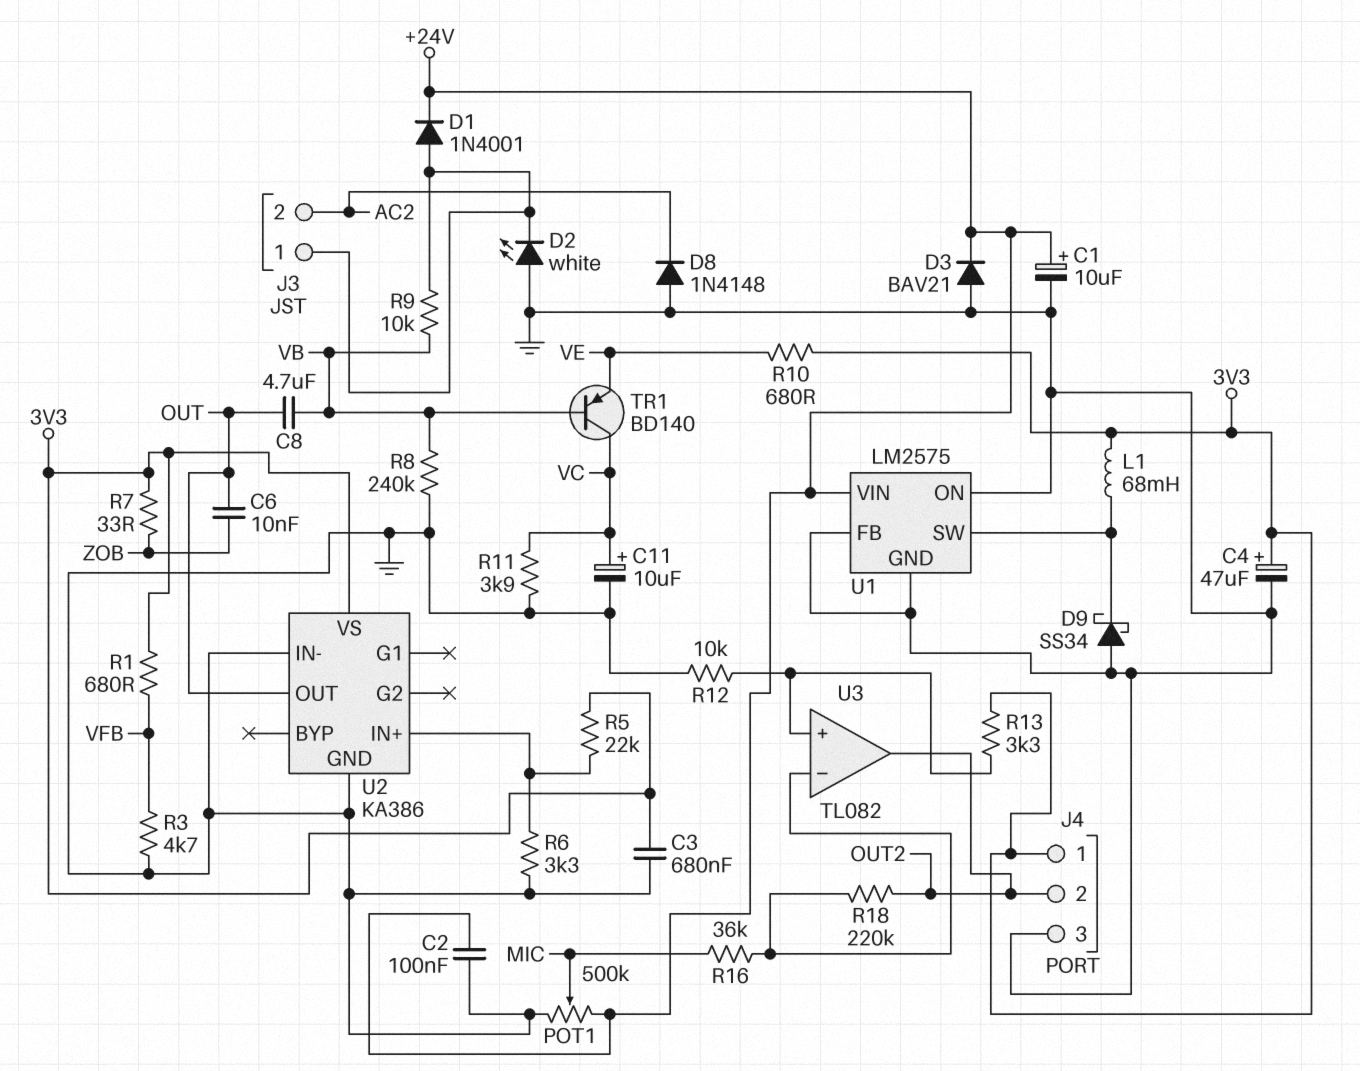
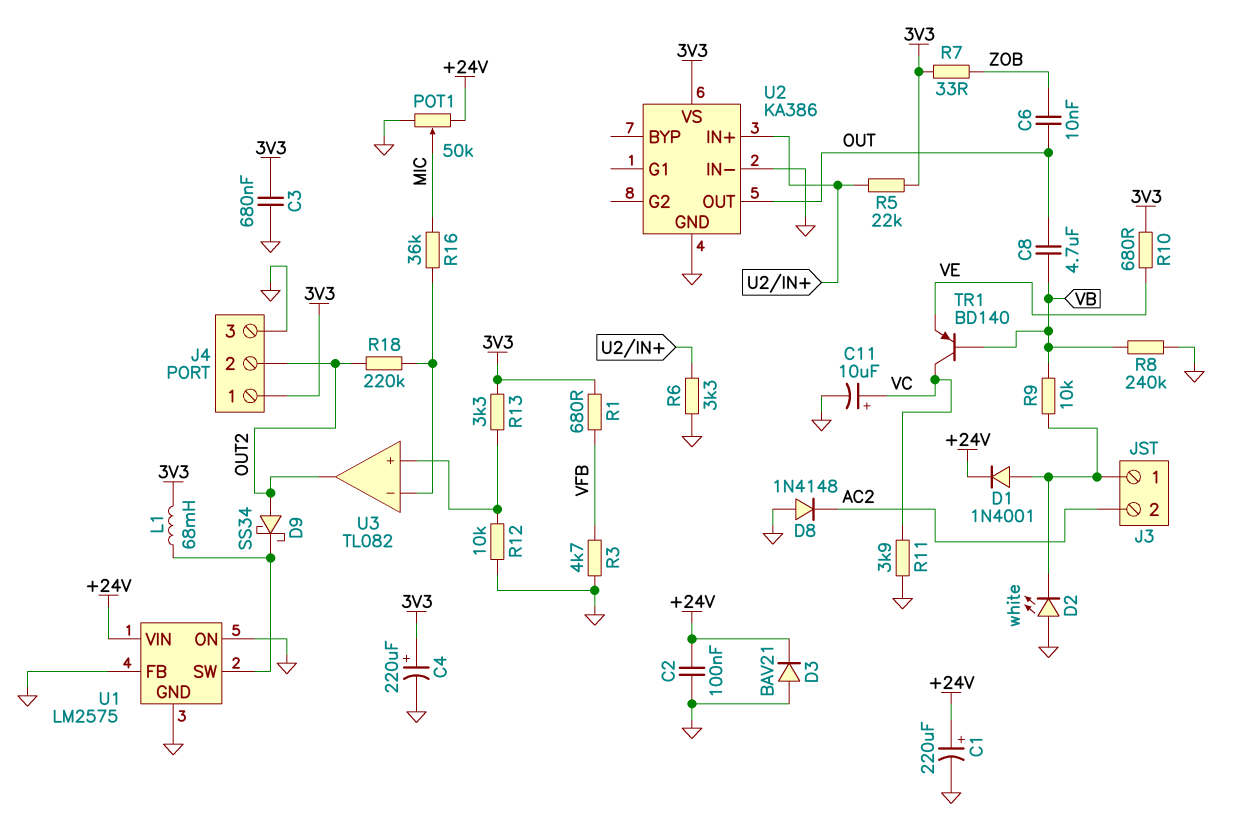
C1: 10uF (plus +24V, minus GND) -> 220uF (plus +24V, minus GND)
C4: 47uF (plus 3V3, minus GND) -> 220uF (plus 3V3, minus GND)
D9: schottky SS34 (A GND, K U1/SW) -> schottky SS34 (A OUT2, K U1/SW)
POT1: 500k (+24V, GND, wiper MIC) -> 50k (+24V, GND, wiper MIC)

